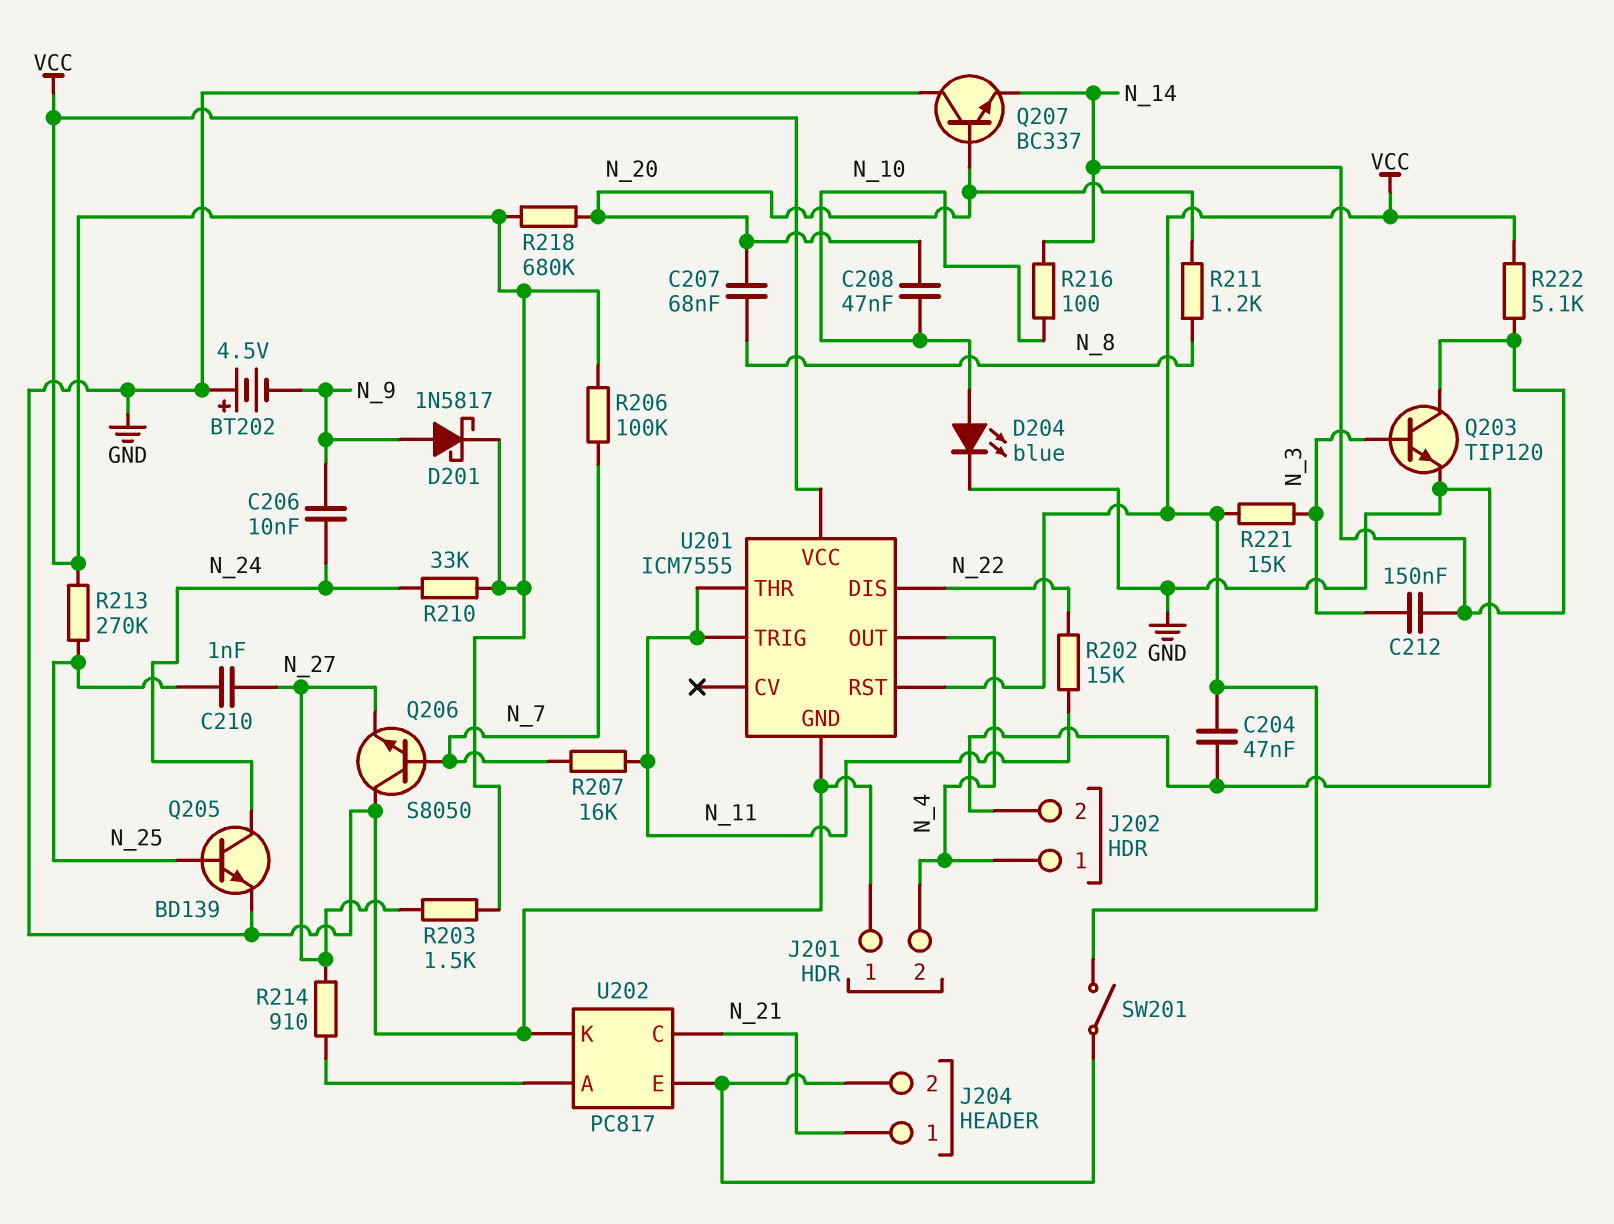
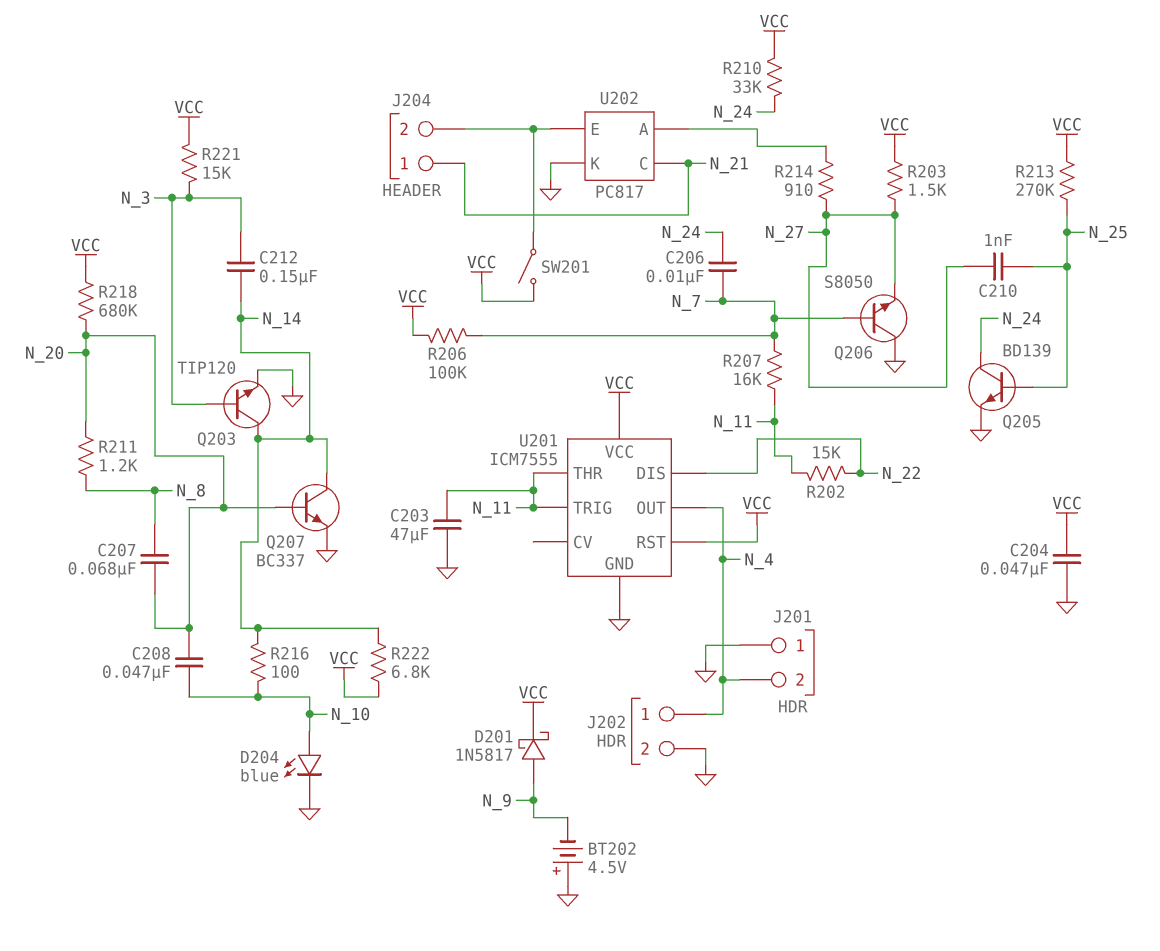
C203: none -> 47uF (GND, N_11)
C206: 10nF (N_9, N_24) -> 10nF (N_7, N_24)
Q207: NPN BC337 (B N_20, C GND, E N_14) -> NPN BC337 (B N_20, C N_14, E GND)
R222: 5.1k (N_14, VCC) -> 6.8k (N_14, VCC)

